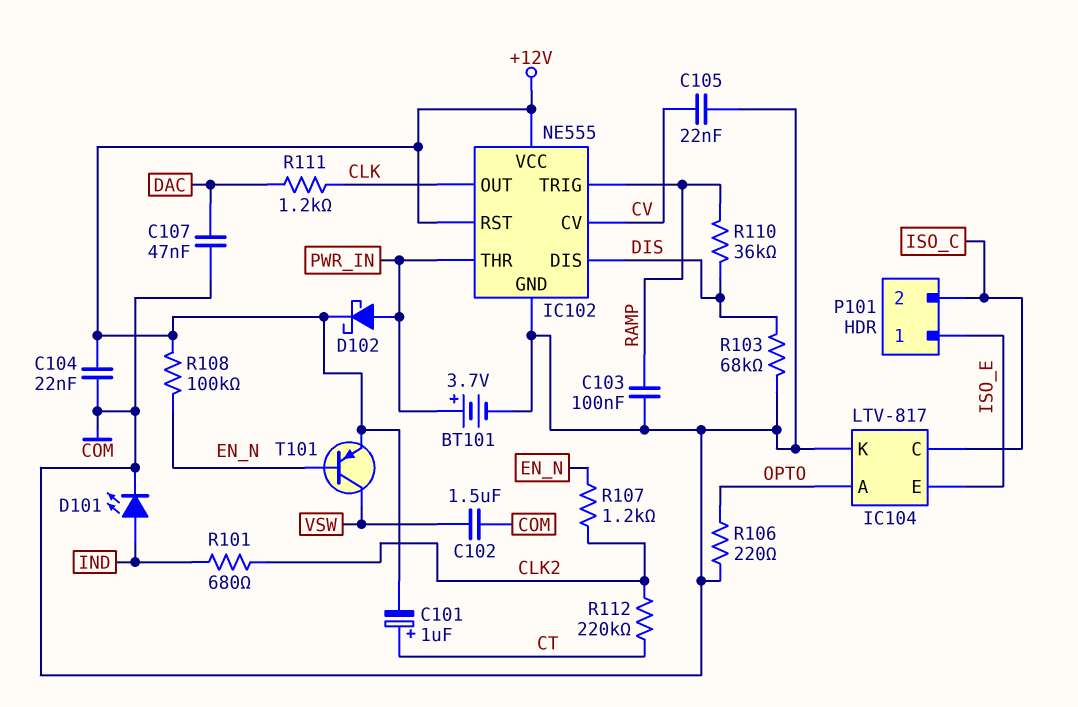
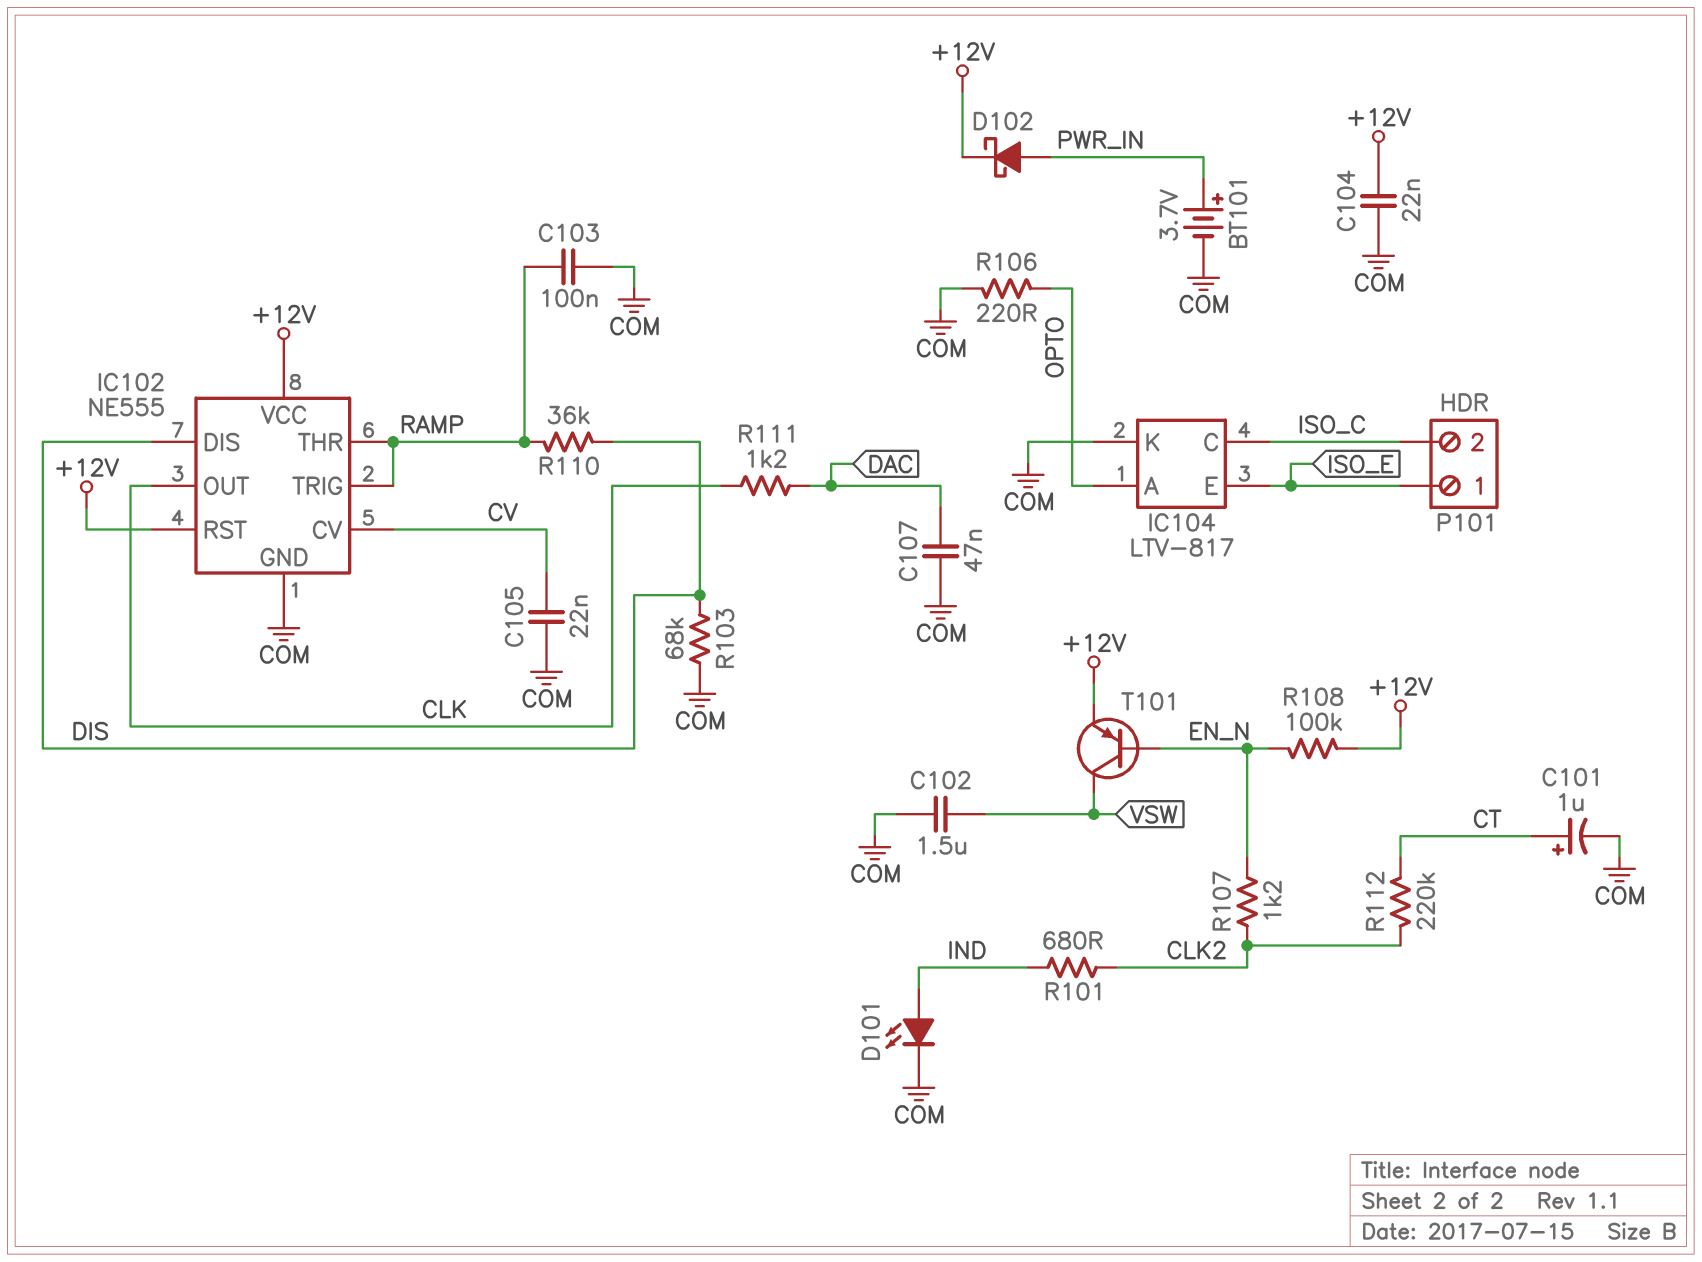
C101: 1uF (plus CT, minus +12V) -> 1uF (plus CT, minus COM)
IC102 pin THR: PWR_IN -> RAMP

